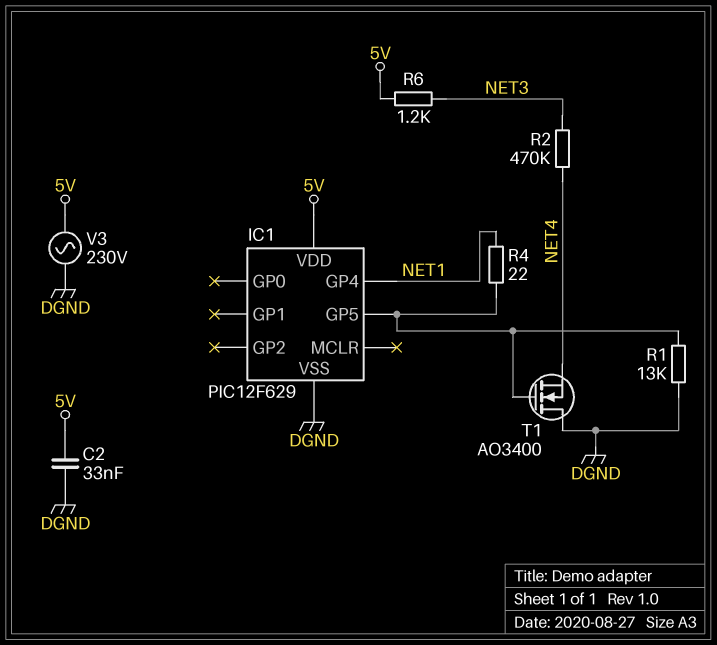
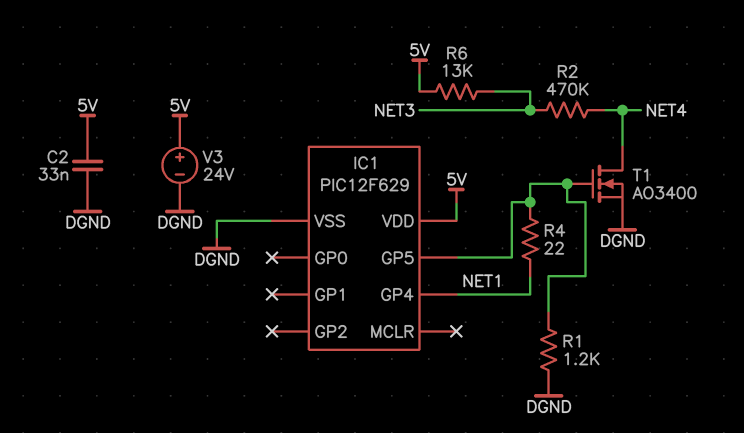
R1: 13k (DGND, IC1/GP5) -> 1.2k (DGND, IC1/GP5)
R6: 1.2k (5V, NET3) -> 13k (5V, NET3)
T1: NMOS AO3400 (G IC1/GP5, D DGND, S NET4) -> NMOS AO3400 (G IC1/GP5, D NET4, S DGND)
V3: AC 230V (5V, DGND) -> 24V (plus 5V, minus DGND)

